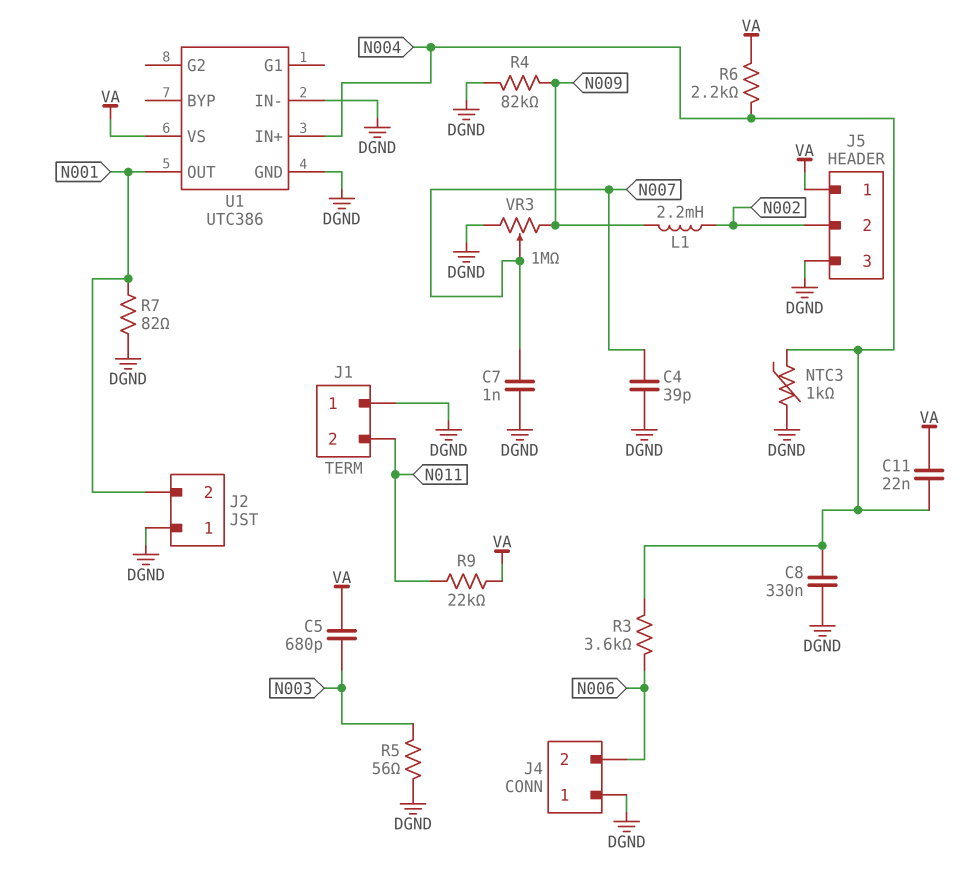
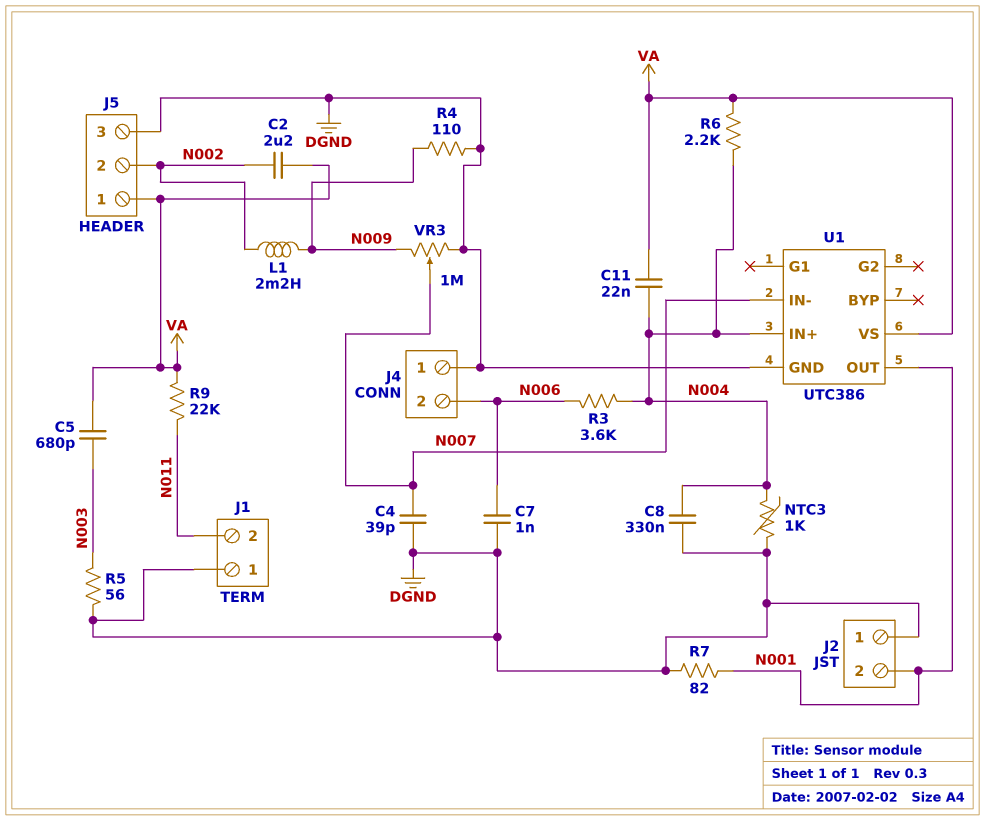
C2: none -> 2.2uF (N002, VA)
C7: 1nF (DGND, N007) -> 1nF (DGND, N006)
R4: 82k (DGND, N009) -> 110 (DGND, N009)
U1 pin IN-: DGND -> N007

